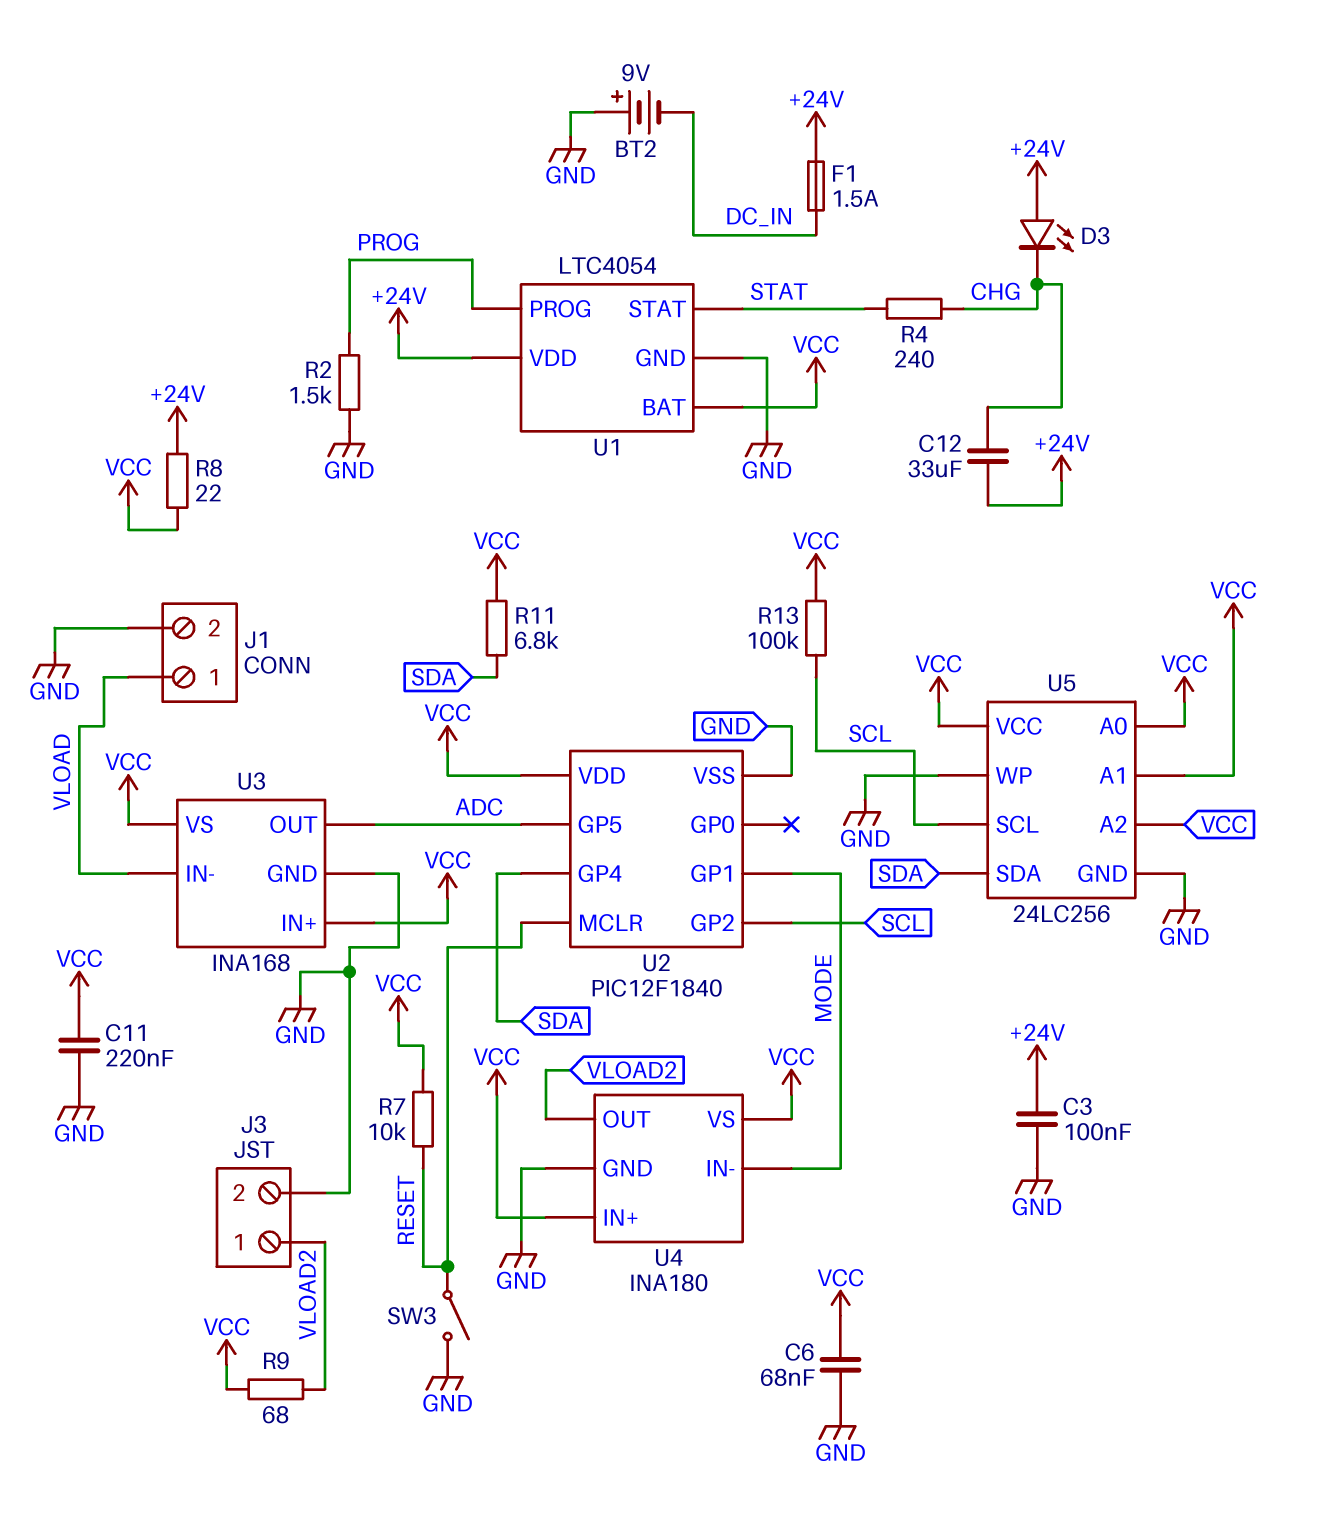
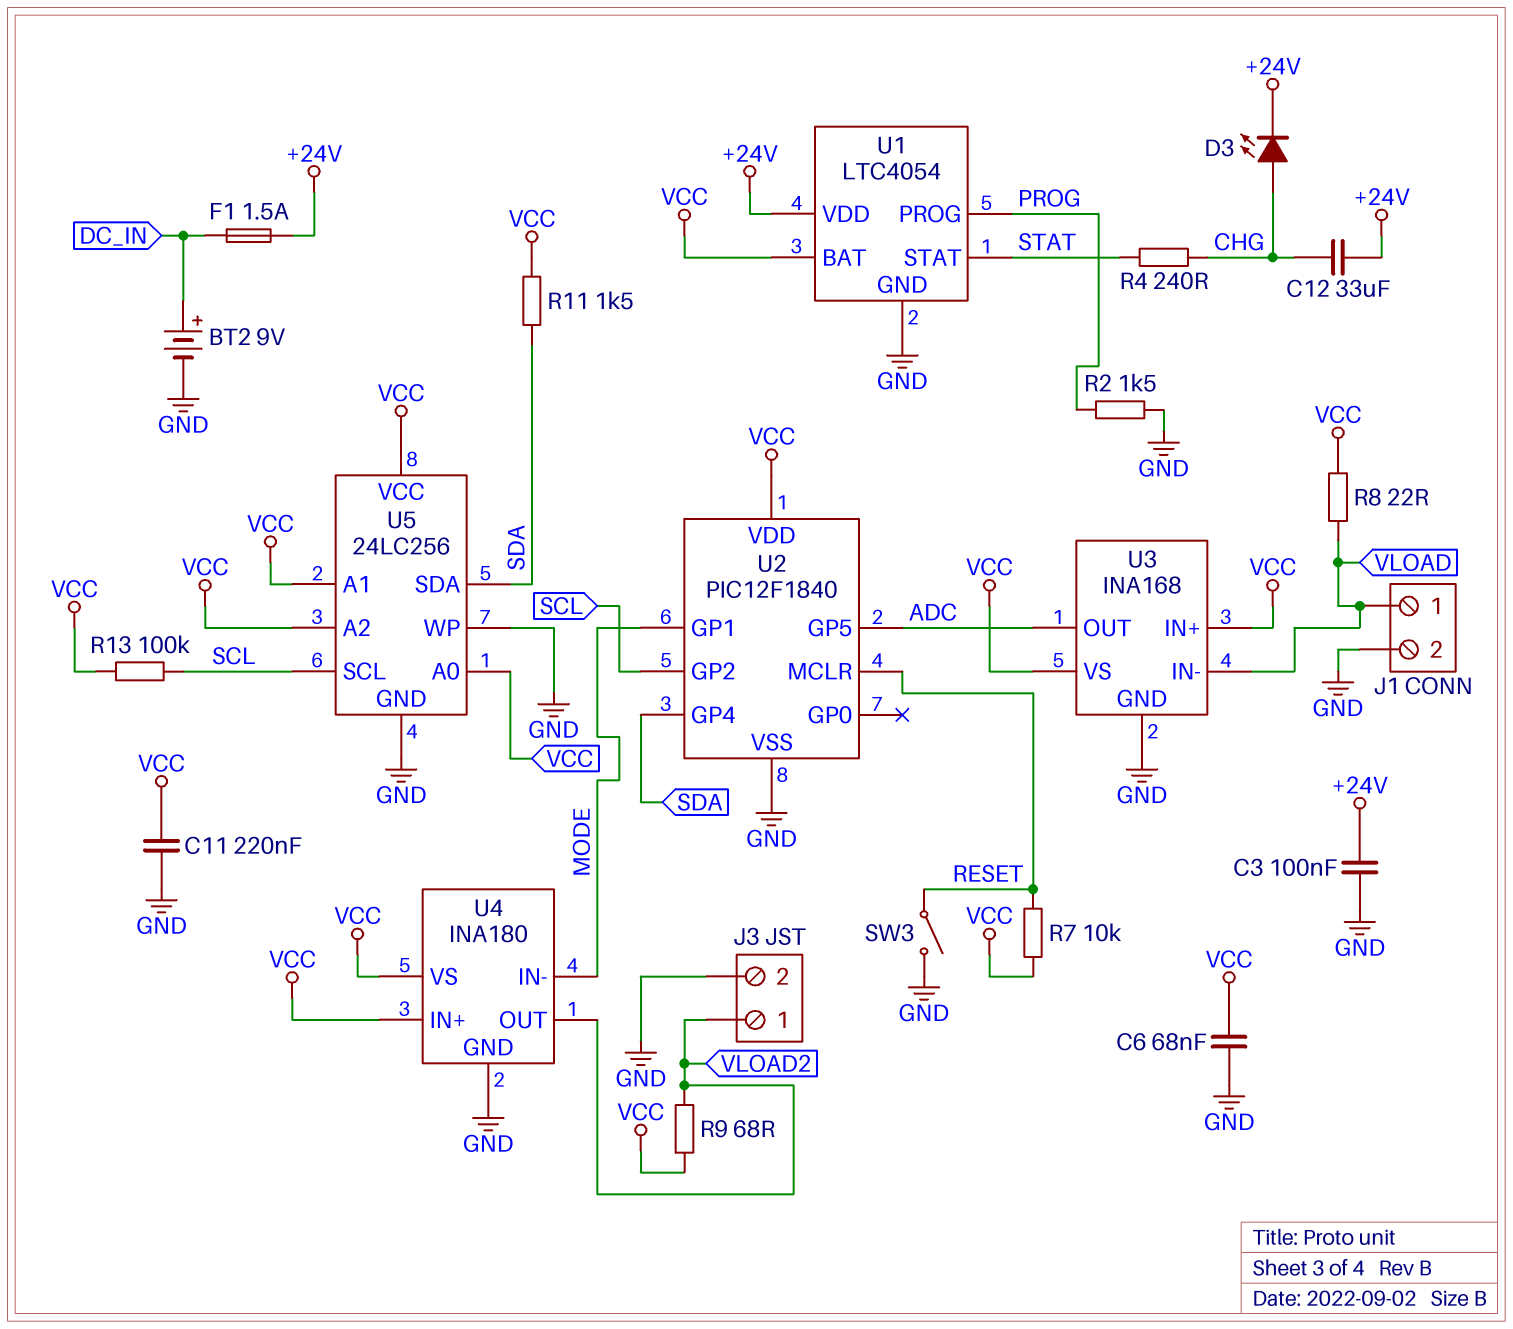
BT2: 9V (plus GND, minus DC_IN) -> 9V (plus DC_IN, minus GND)
D3: LED (A +24V, K CHG) -> LED (A CHG, K +24V)
R8: 22 (+24V, VCC) -> 22 (VCC, VLOAD)
R11: 6.8k (SDA, VCC) -> 1.5k (SDA, VCC)

